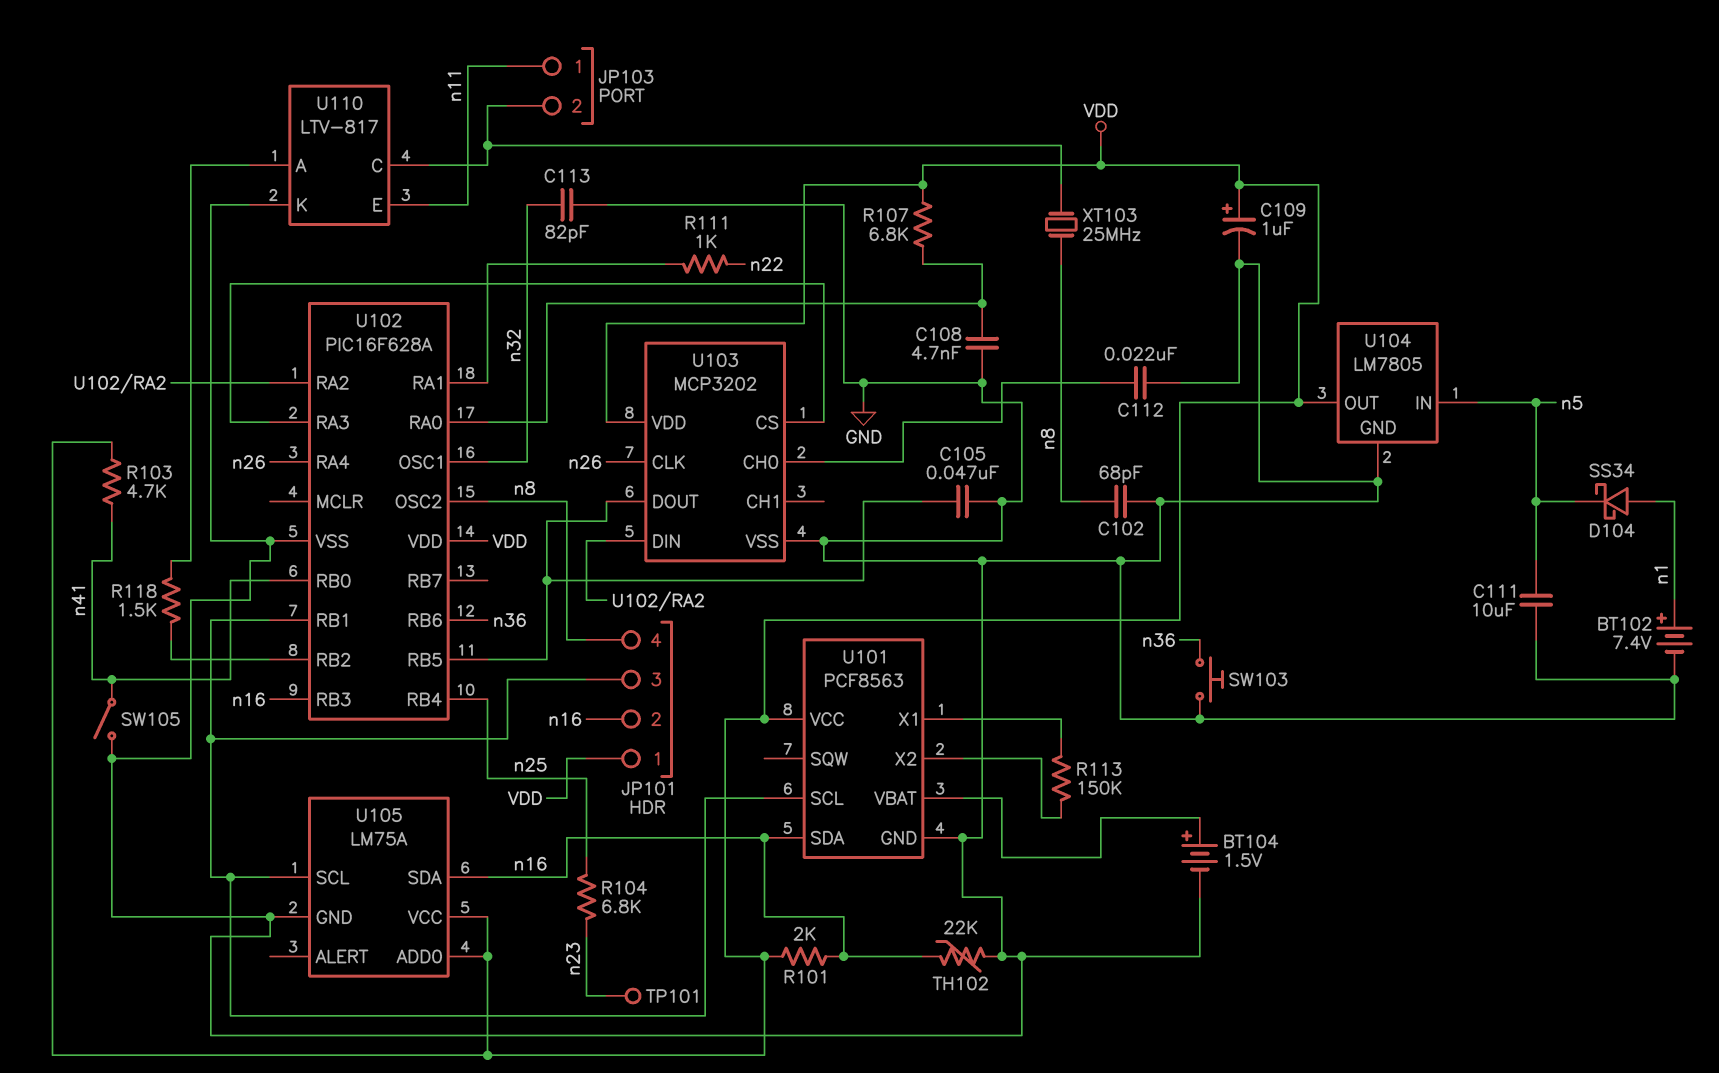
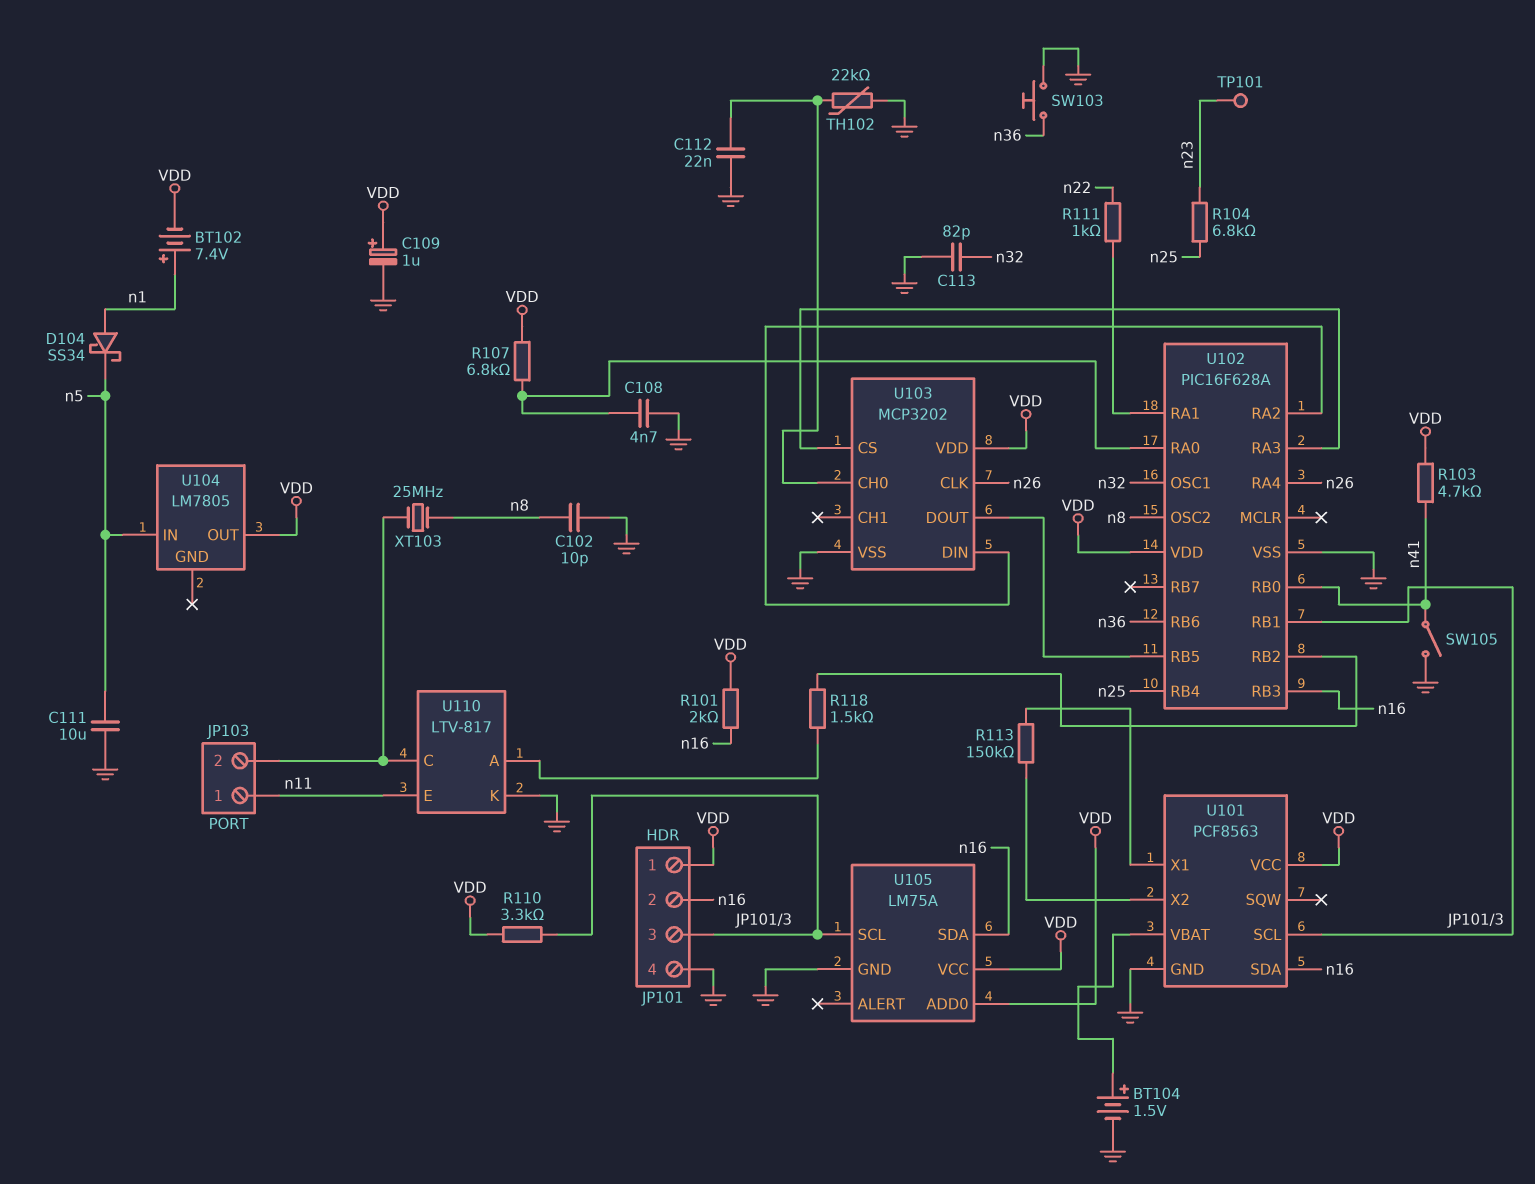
BT102: 7.4V (plus n1, minus GND) -> 7.4V (plus n1, minus VDD)
C102: 68pF (GND, n8) -> 10pF (GND, n8)
C105: 47nF (GND, U102/RB5) -> none
JP101 pin 4: n8 -> GND
R110: none -> 3.3k (JP101/3, VDD)
TH102: 22k (GND, n16) -> 22k (GND, U103/CH0)
U104 pin GND: GND -> none

